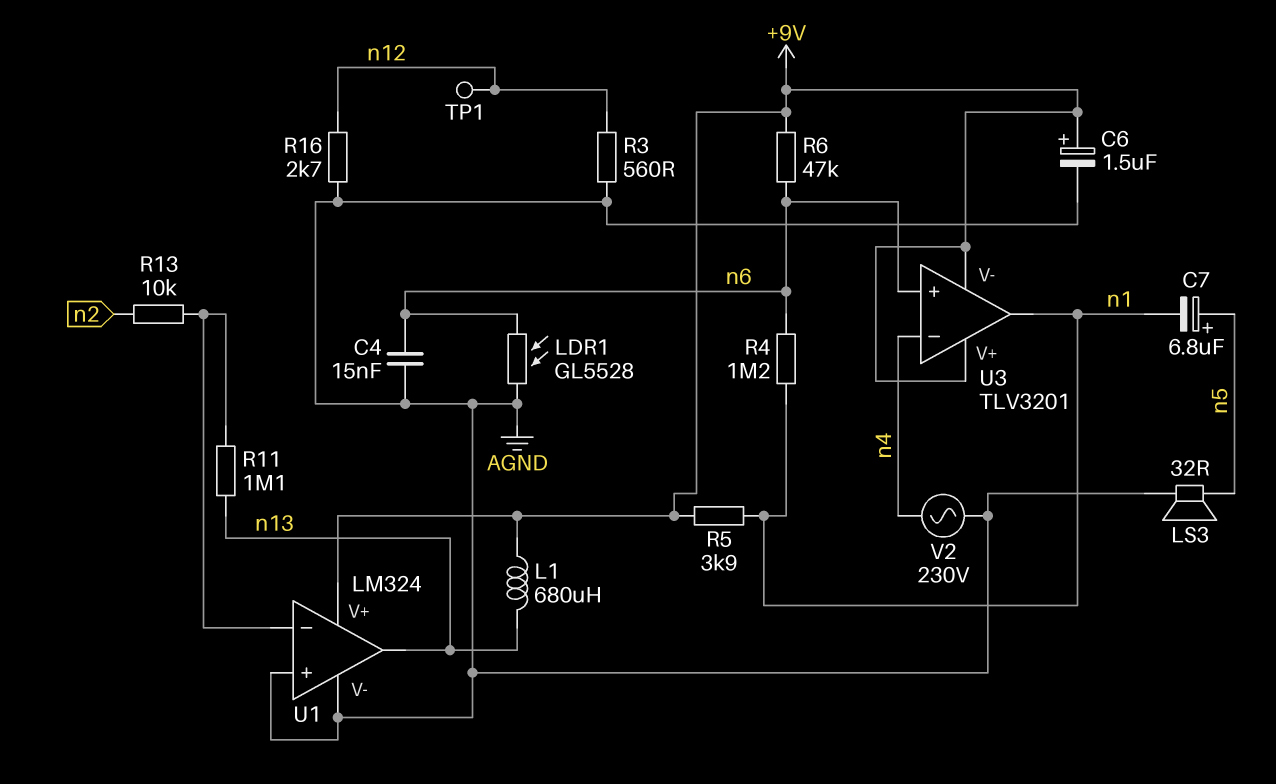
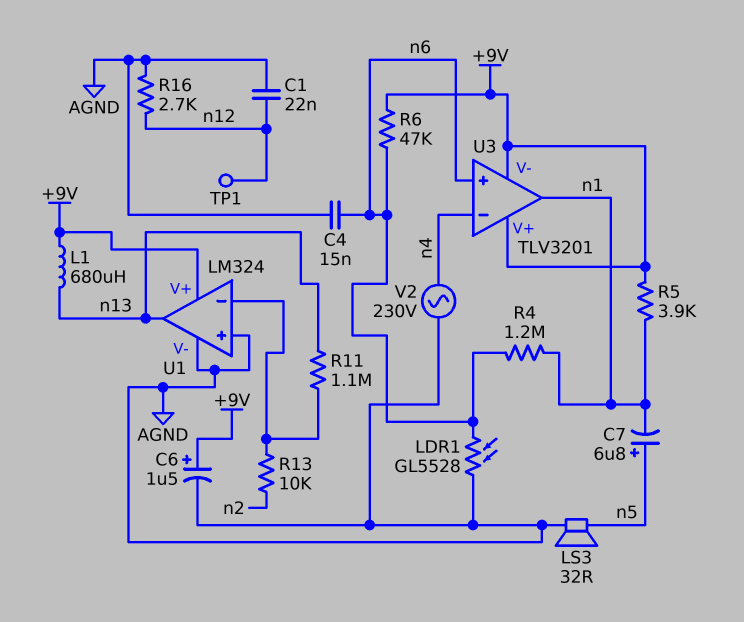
C1: none -> 22nF (AGND, n12)
R3: 560 (AGND, n12) -> none

